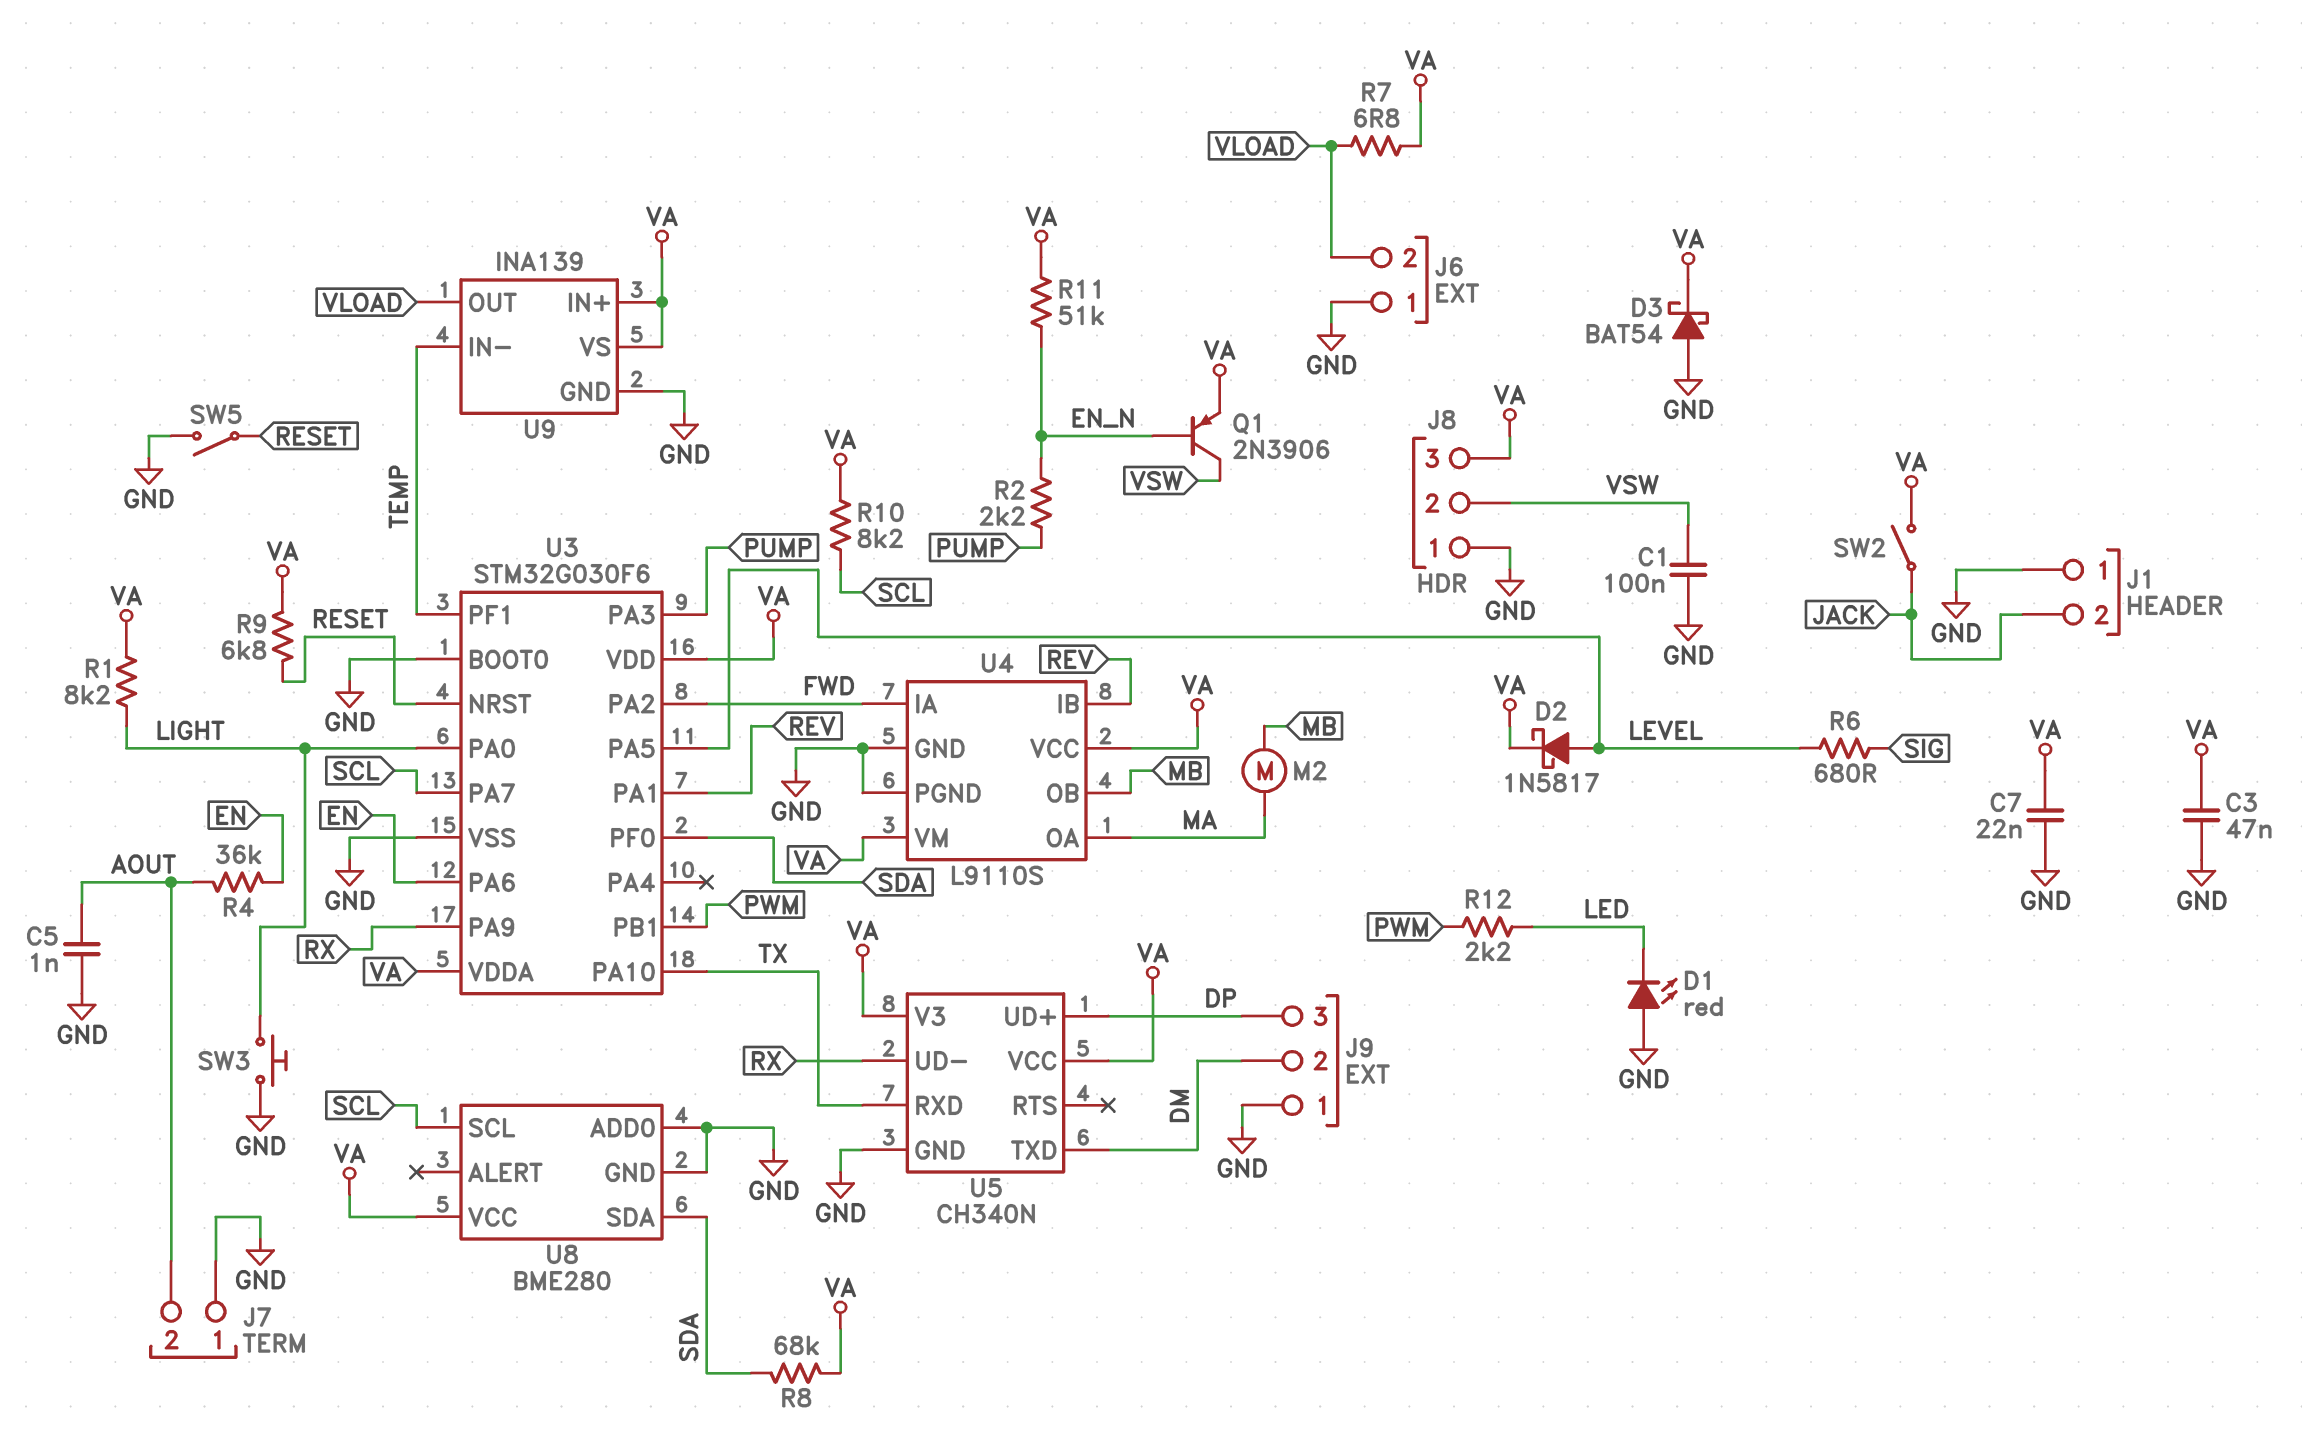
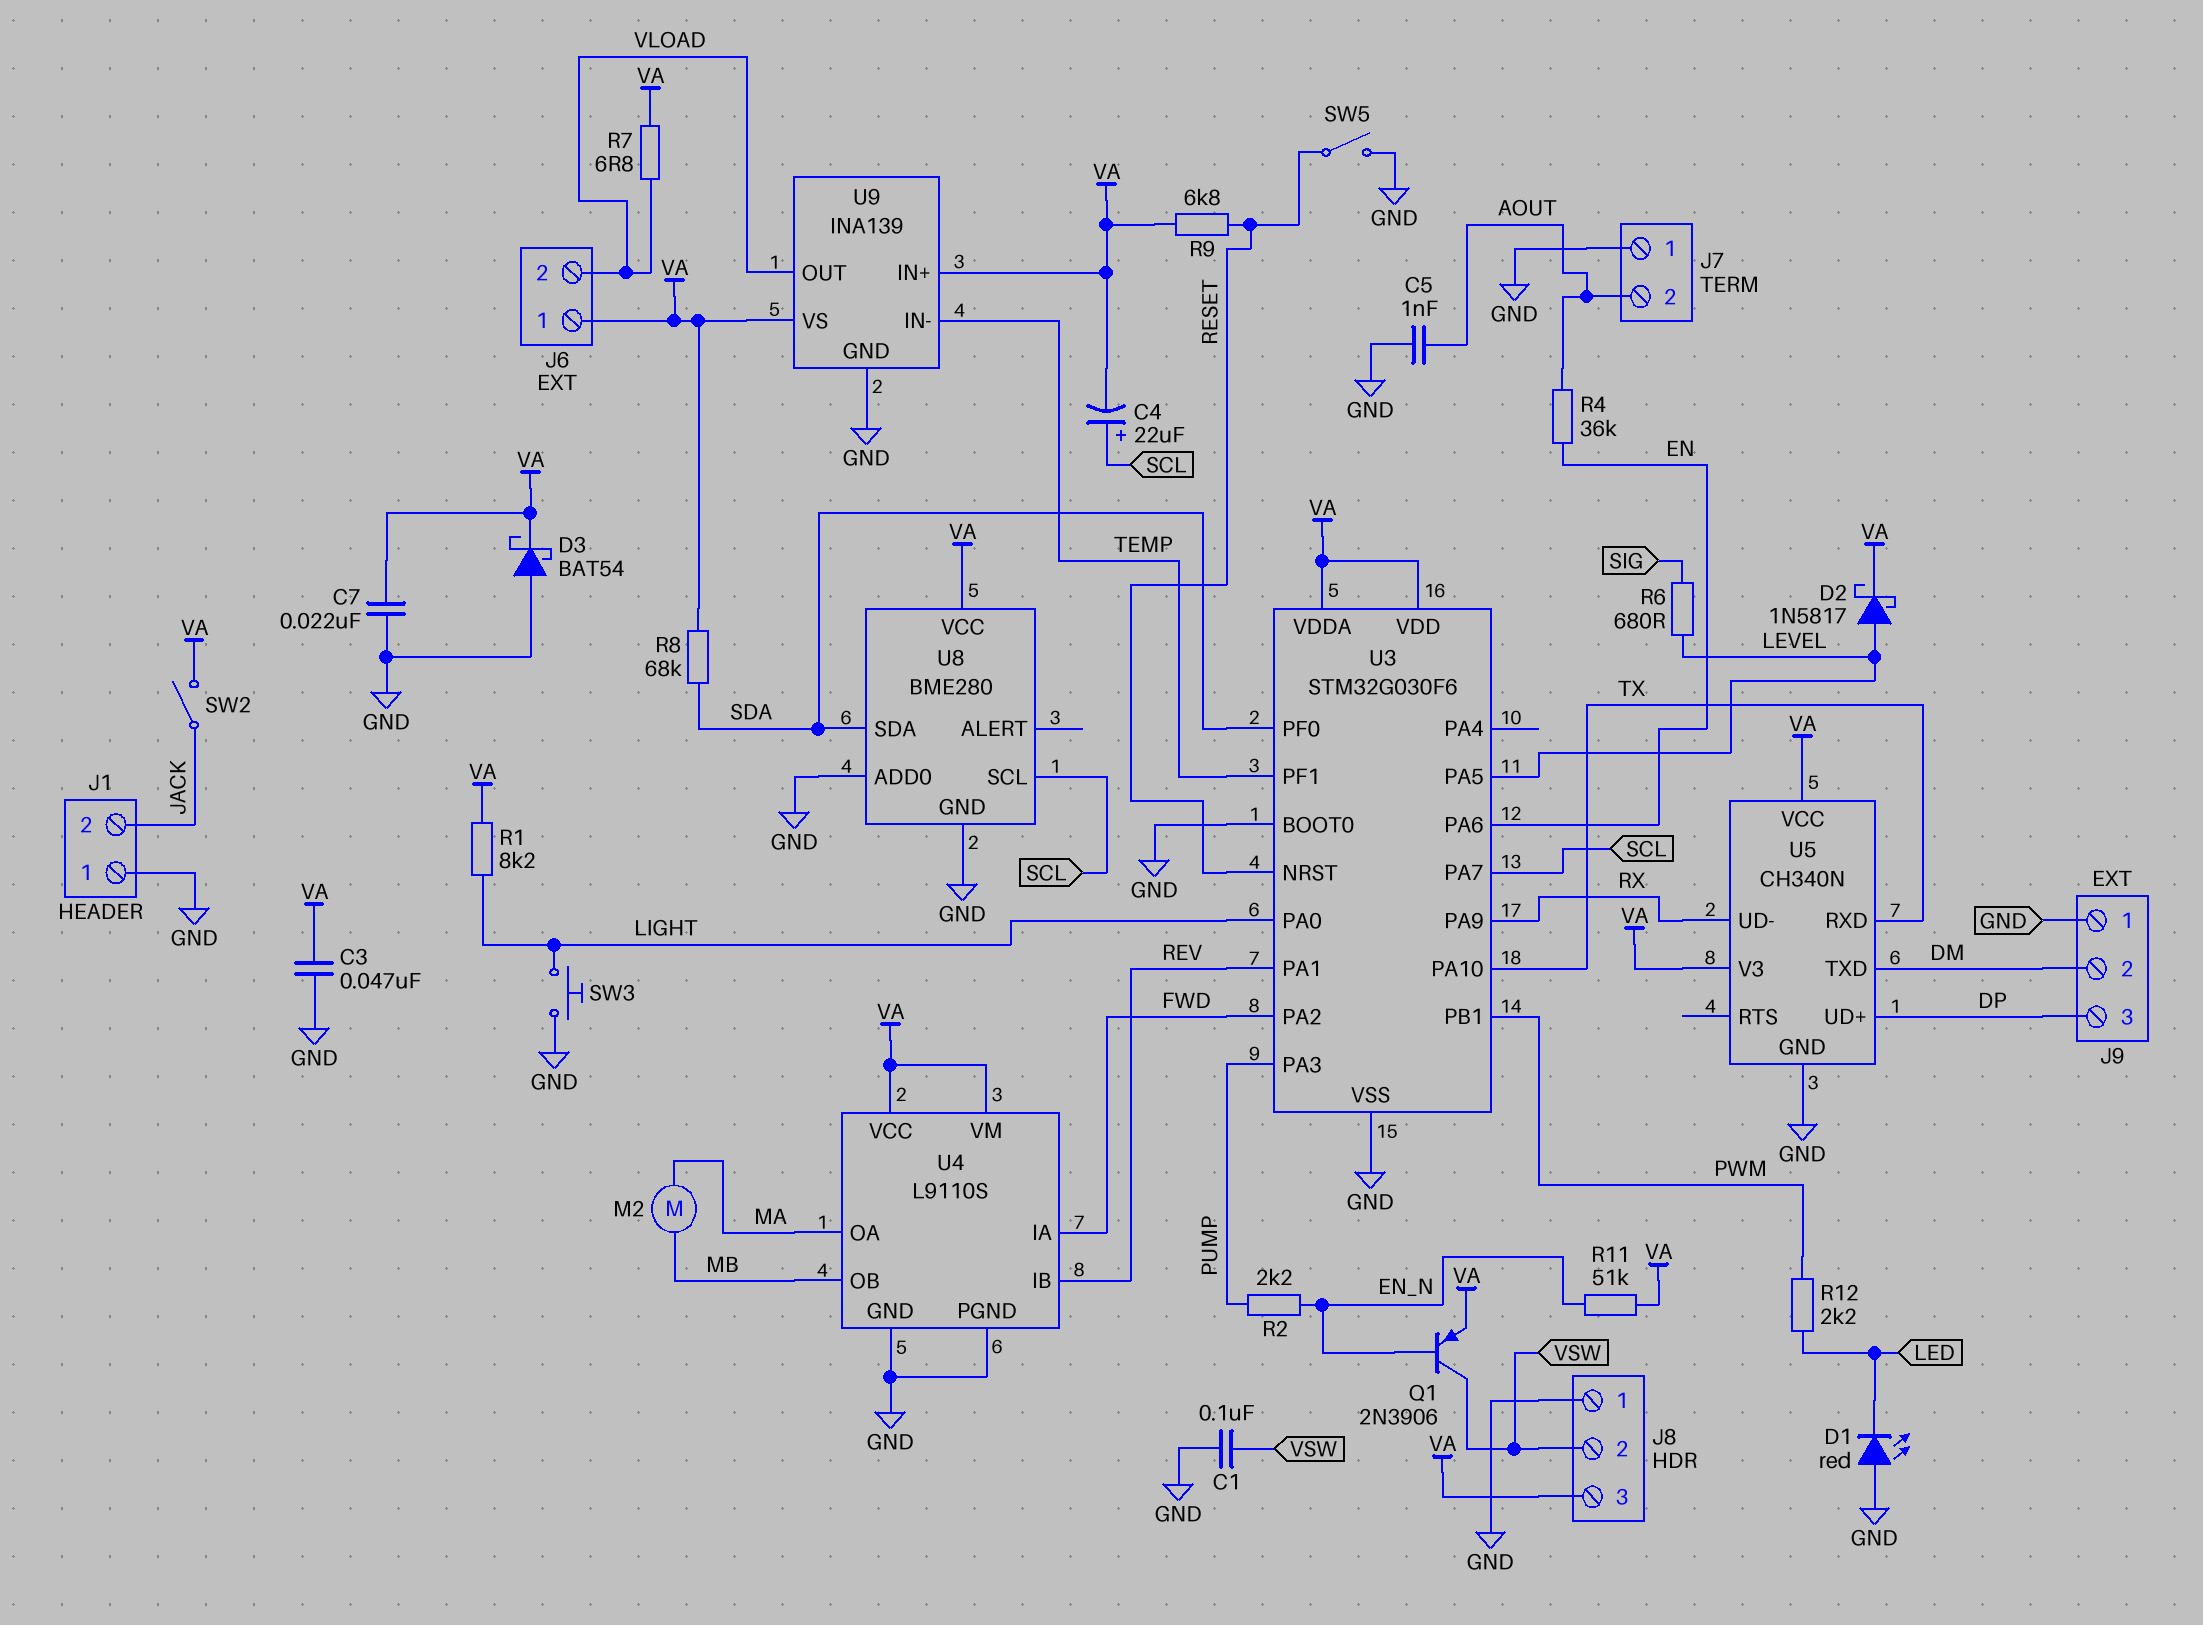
C4: none -> 22uF (plus SCL, minus VA)
J6 pin 1: GND -> VA
R10: 8.2k (SCL, VA) -> none

